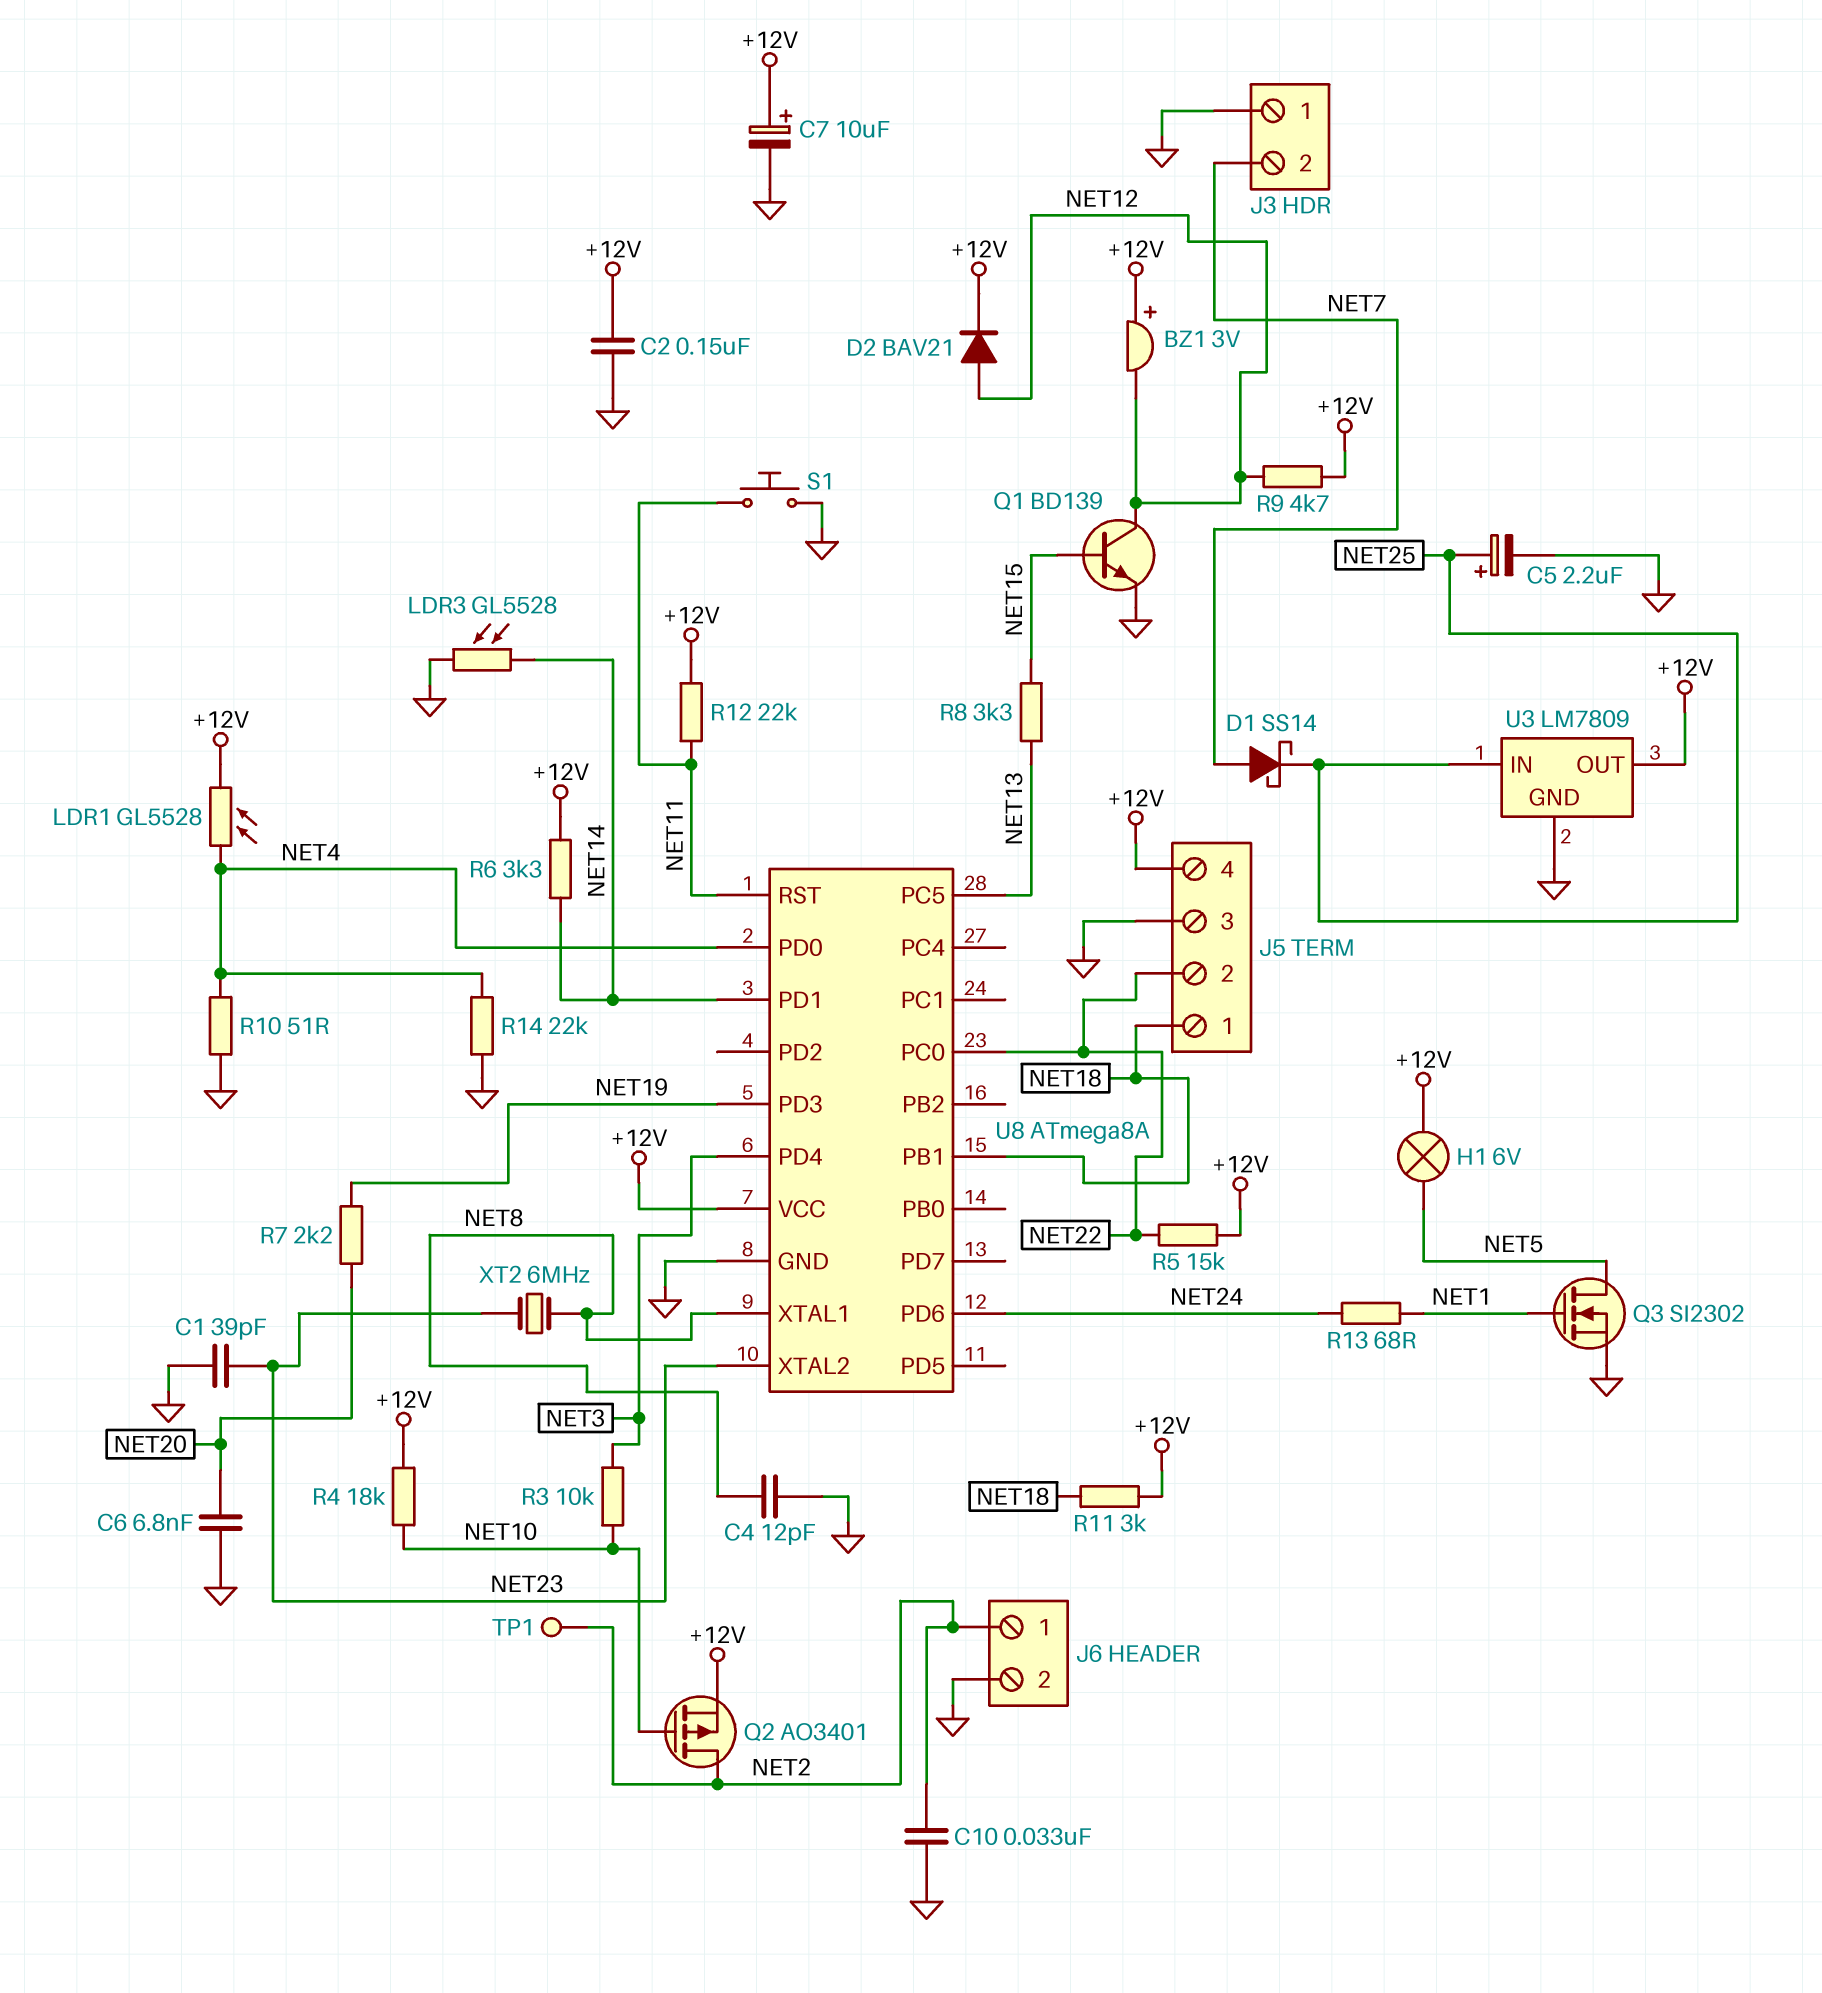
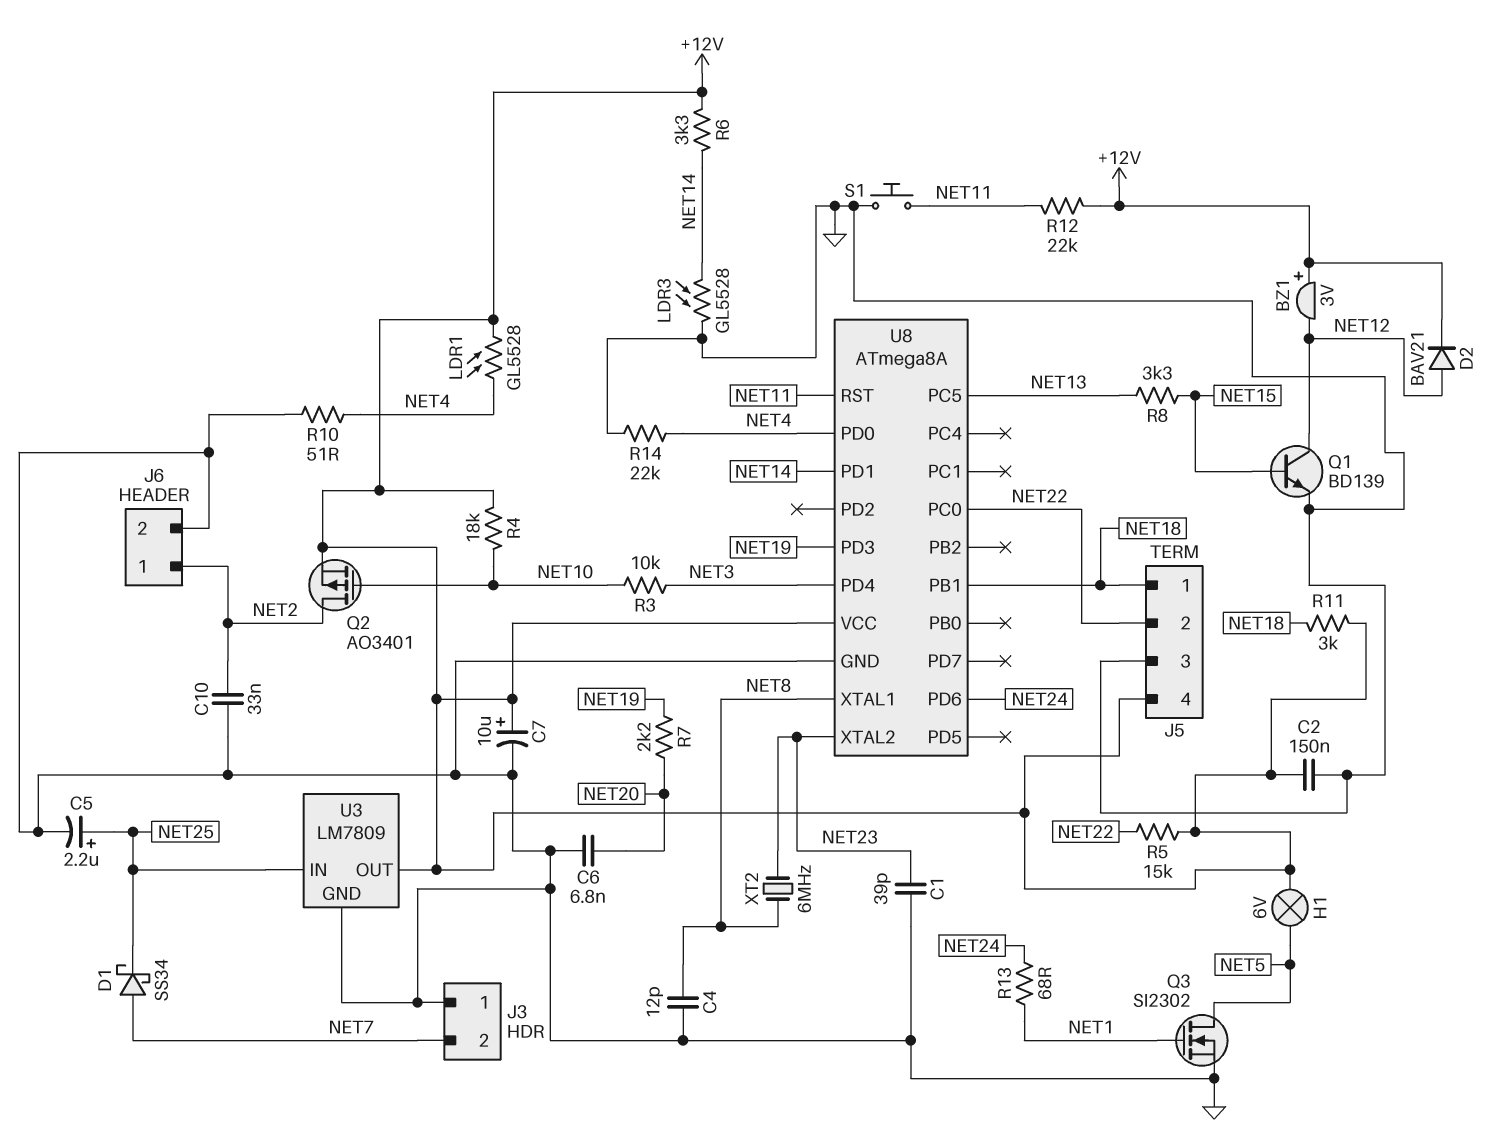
D1: schottky SS14 (A NET7, K NET25) -> schottky SS34 (A NET7, K NET25)
R9: 4.7k (+12V, NET12) -> none
TP1: test point (NET2) -> none

